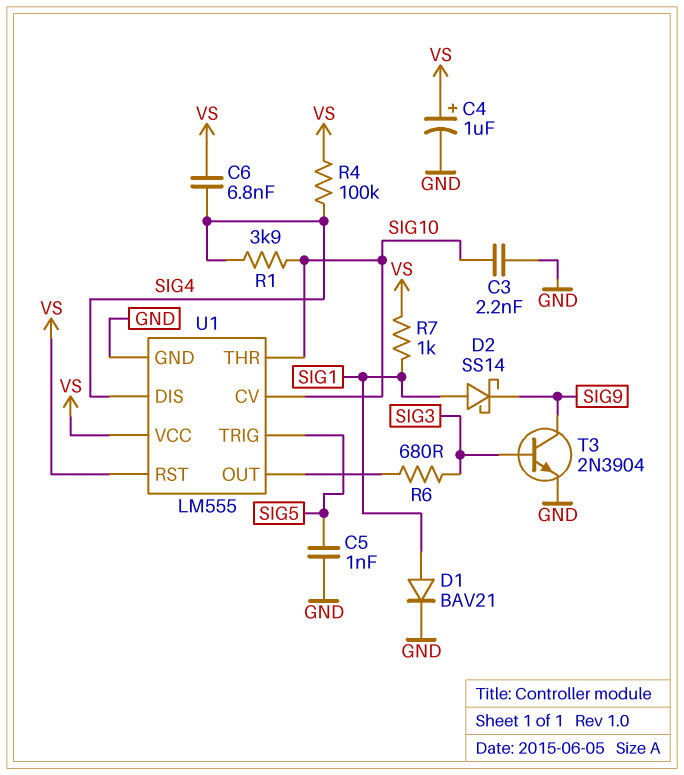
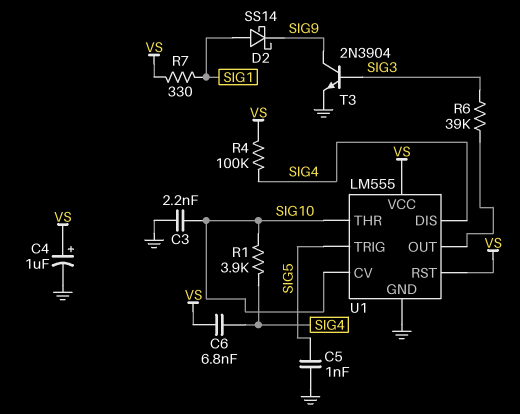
D1: diode BAV21 (A SIG1, K GND) -> none
R6: 680 (SIG3, U1/OUT) -> 39k (SIG3, U1/OUT)
R7: 1k (SIG1, VS) -> 330 (SIG1, VS)

